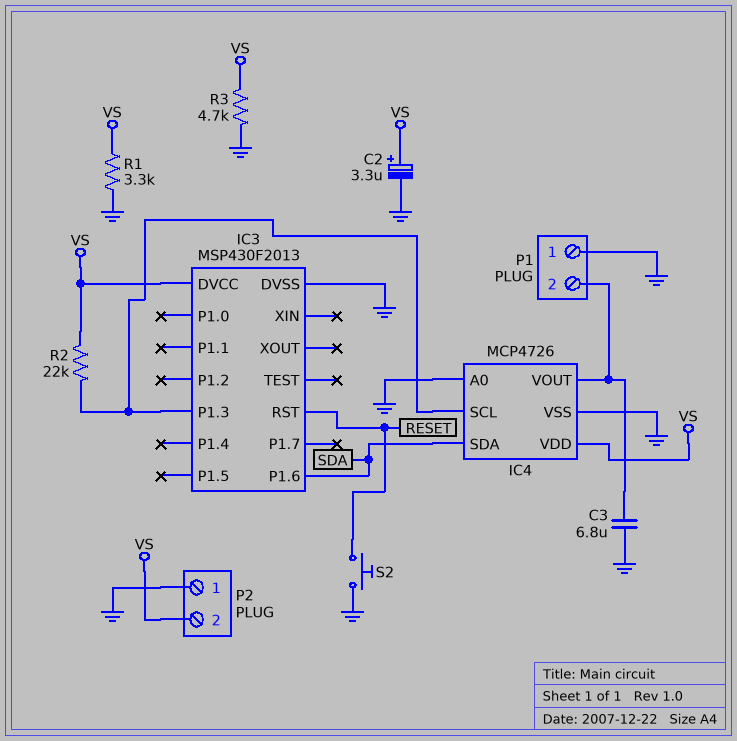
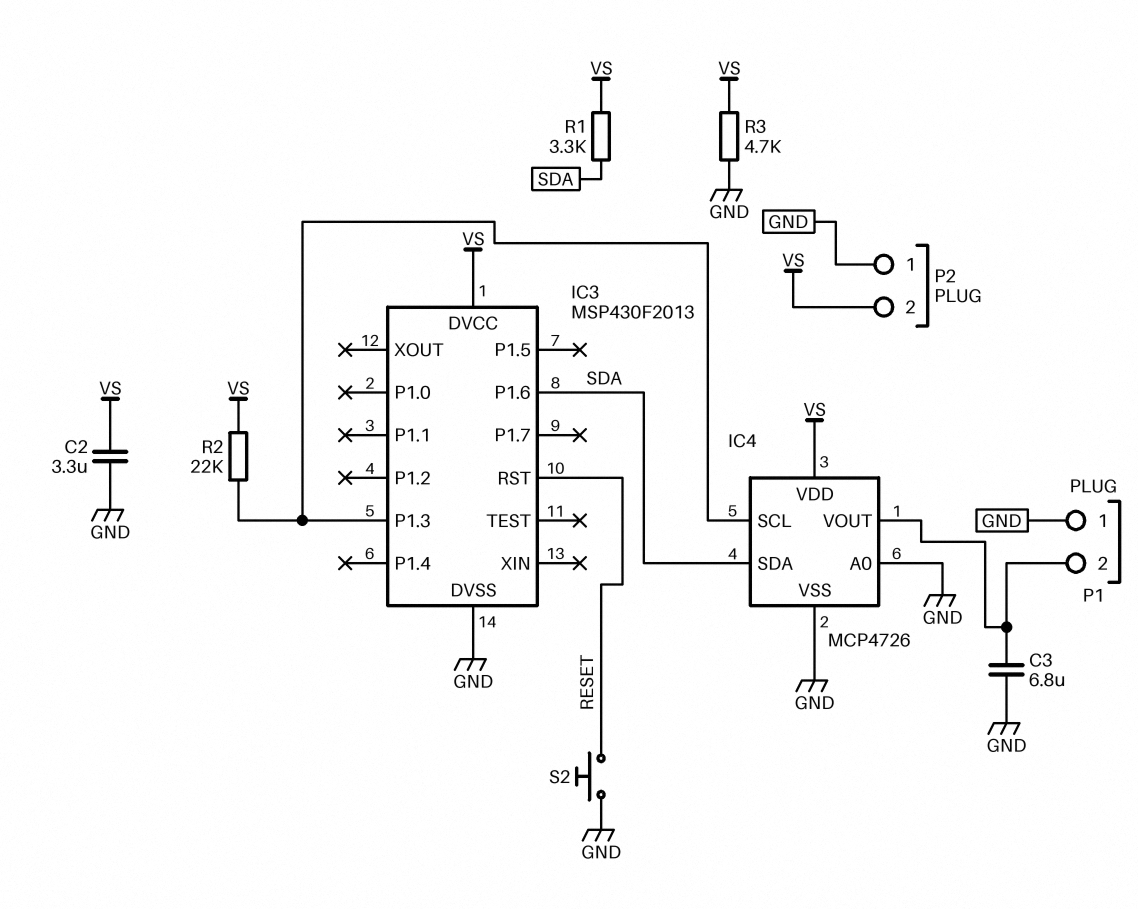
C2: 3.3uF (plus VS, minus GND) -> 3.3uF (GND, VS)
R1: 3.3k (GND, VS) -> 3.3k (SDA, VS)

